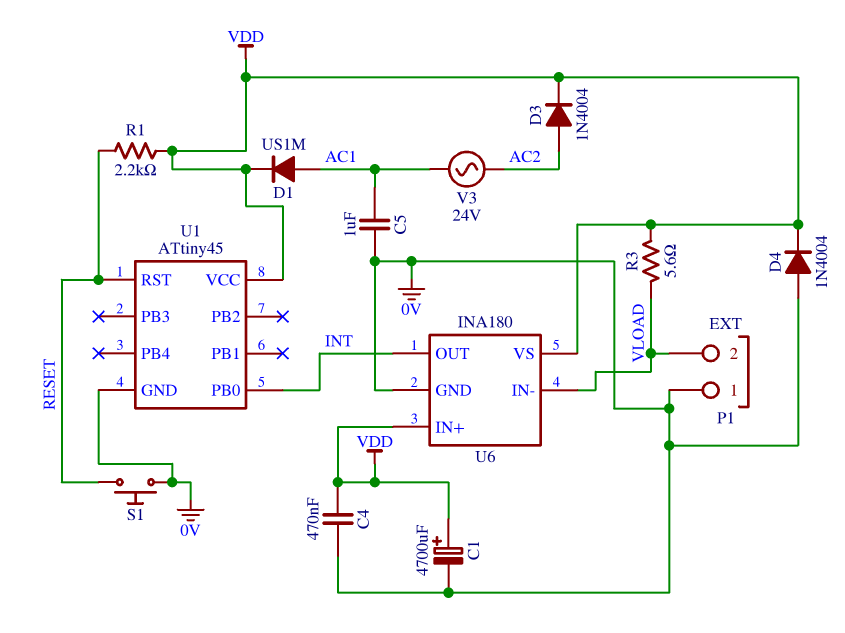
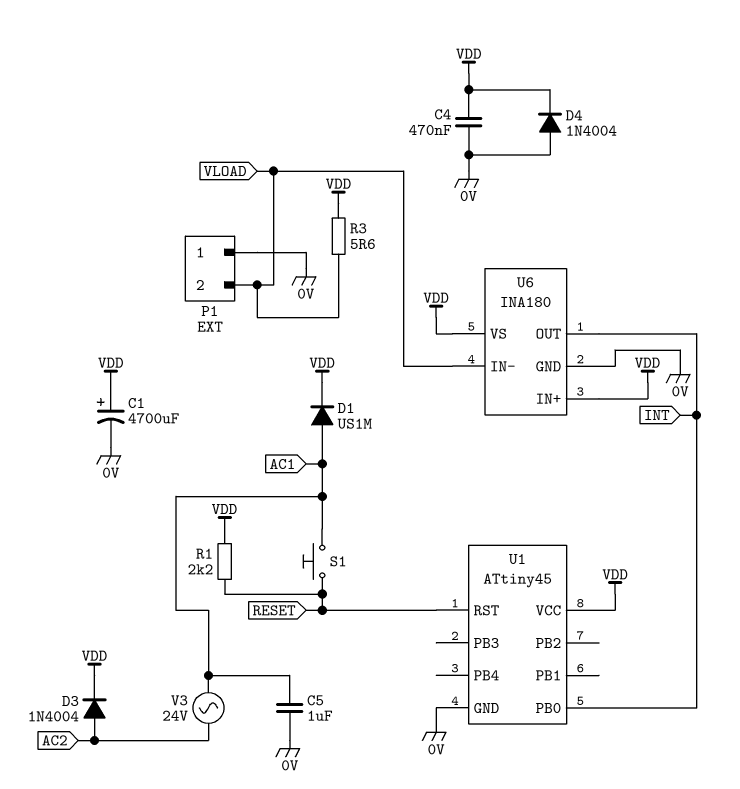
S1: button (0V, RESET) -> button (AC1, RESET)

